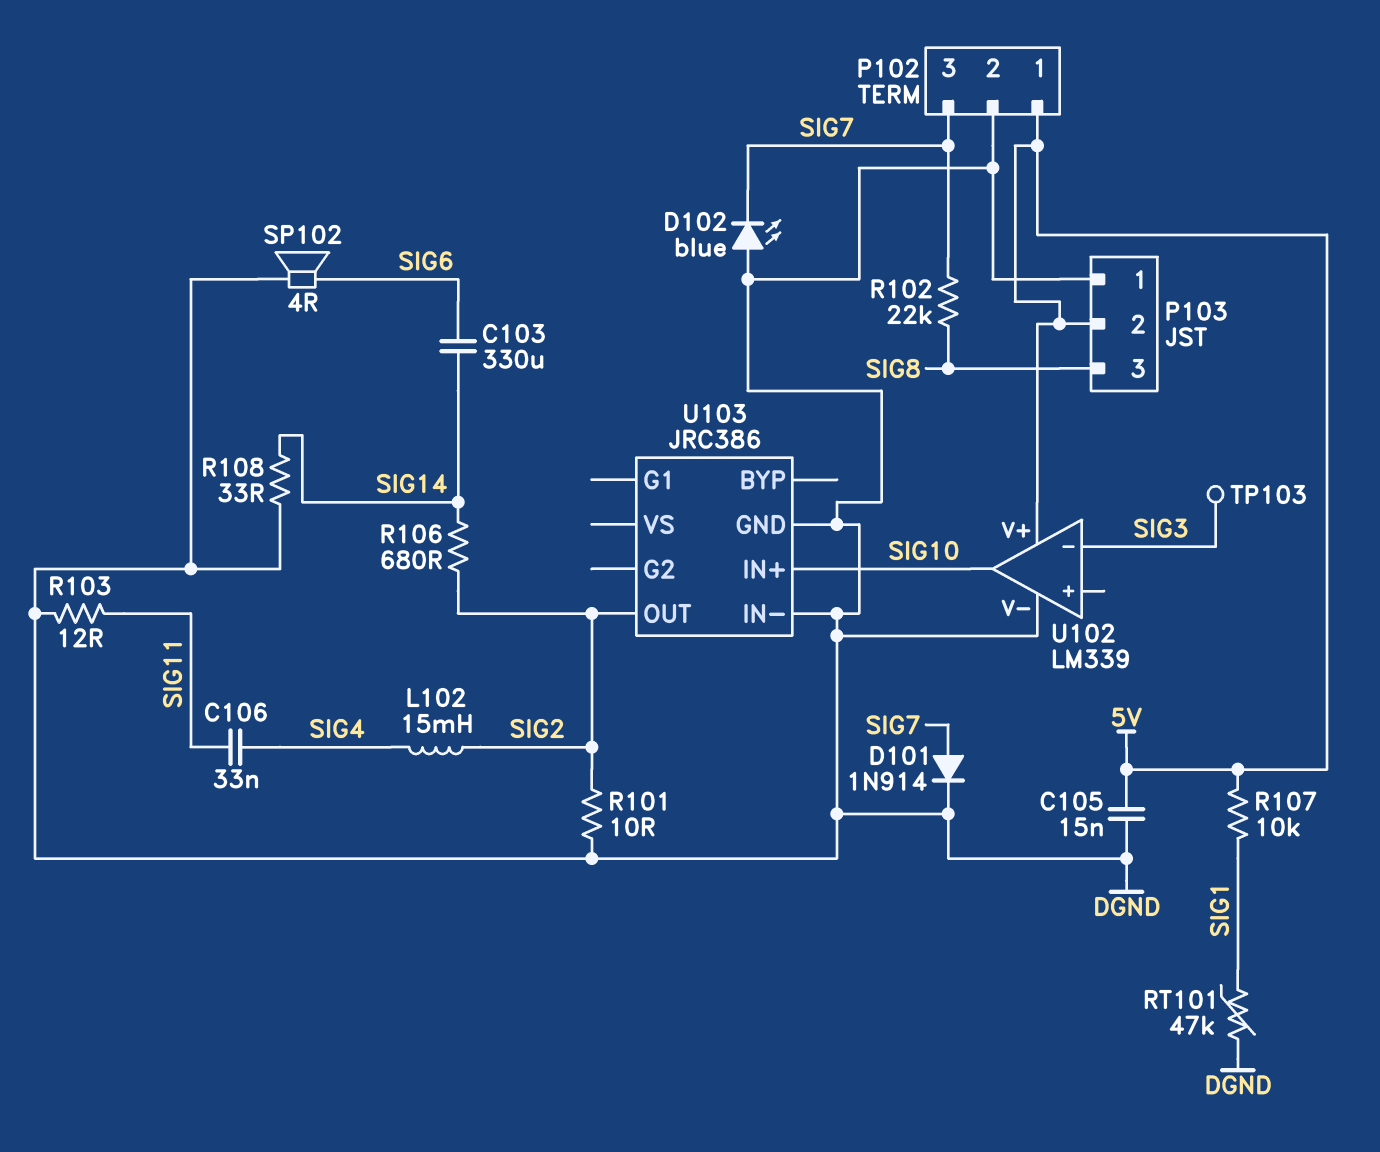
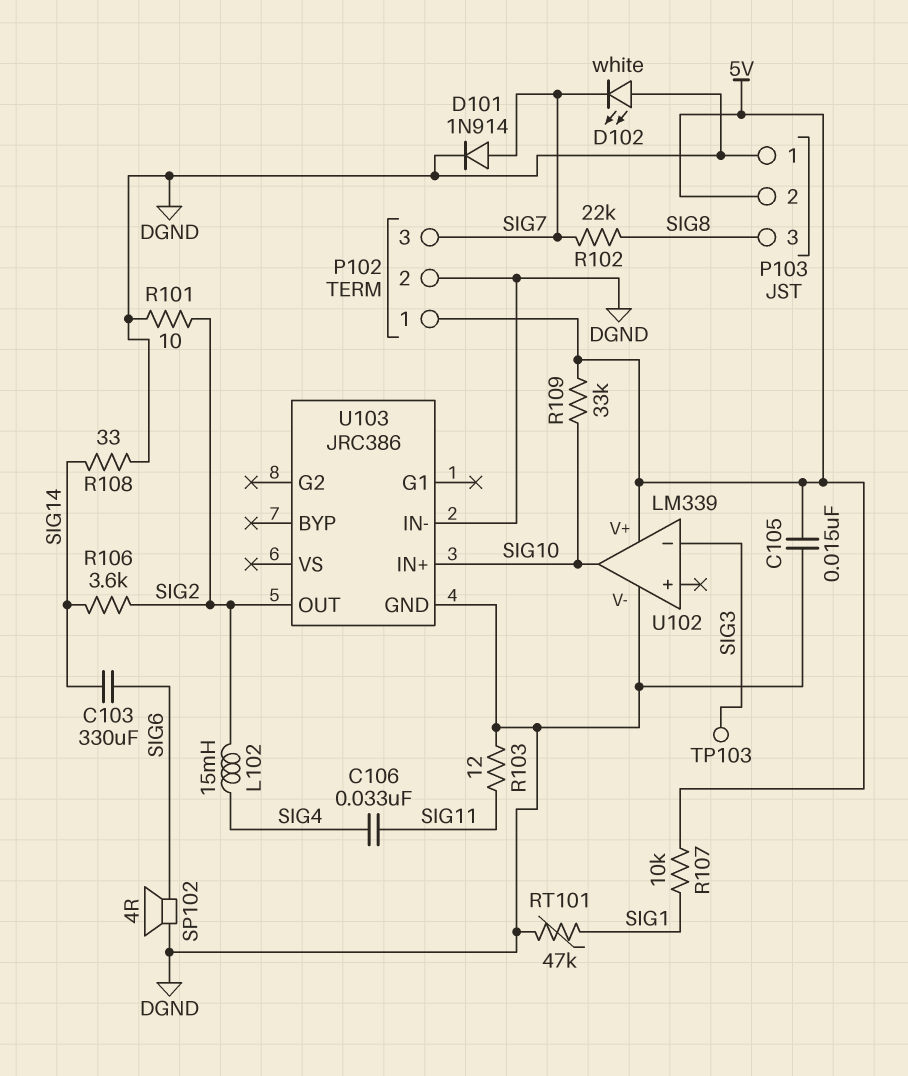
D102: LED blue (A DGND, K SIG7) -> LED white (A DGND, K SIG7)
R106: 680 (SIG2, SIG14) -> 3.6k (SIG2, SIG14)
R109: none -> 33k (5V, SIG10)

